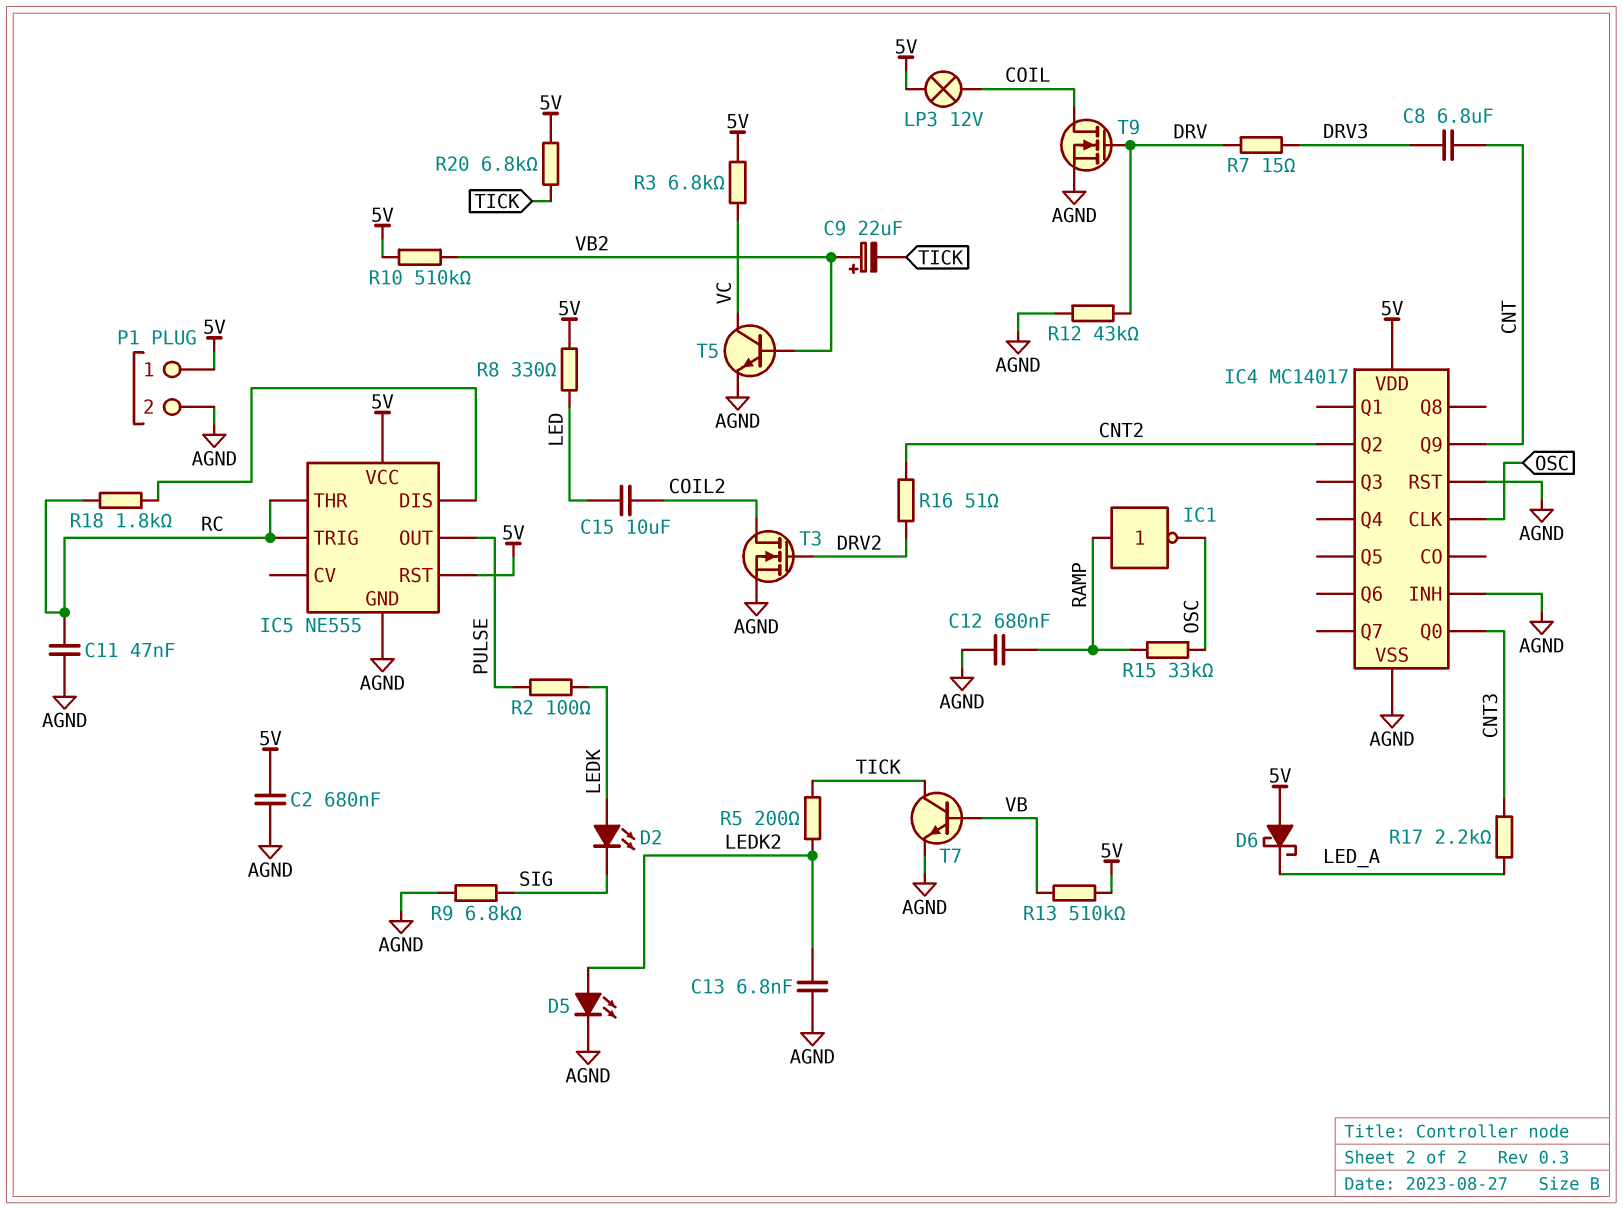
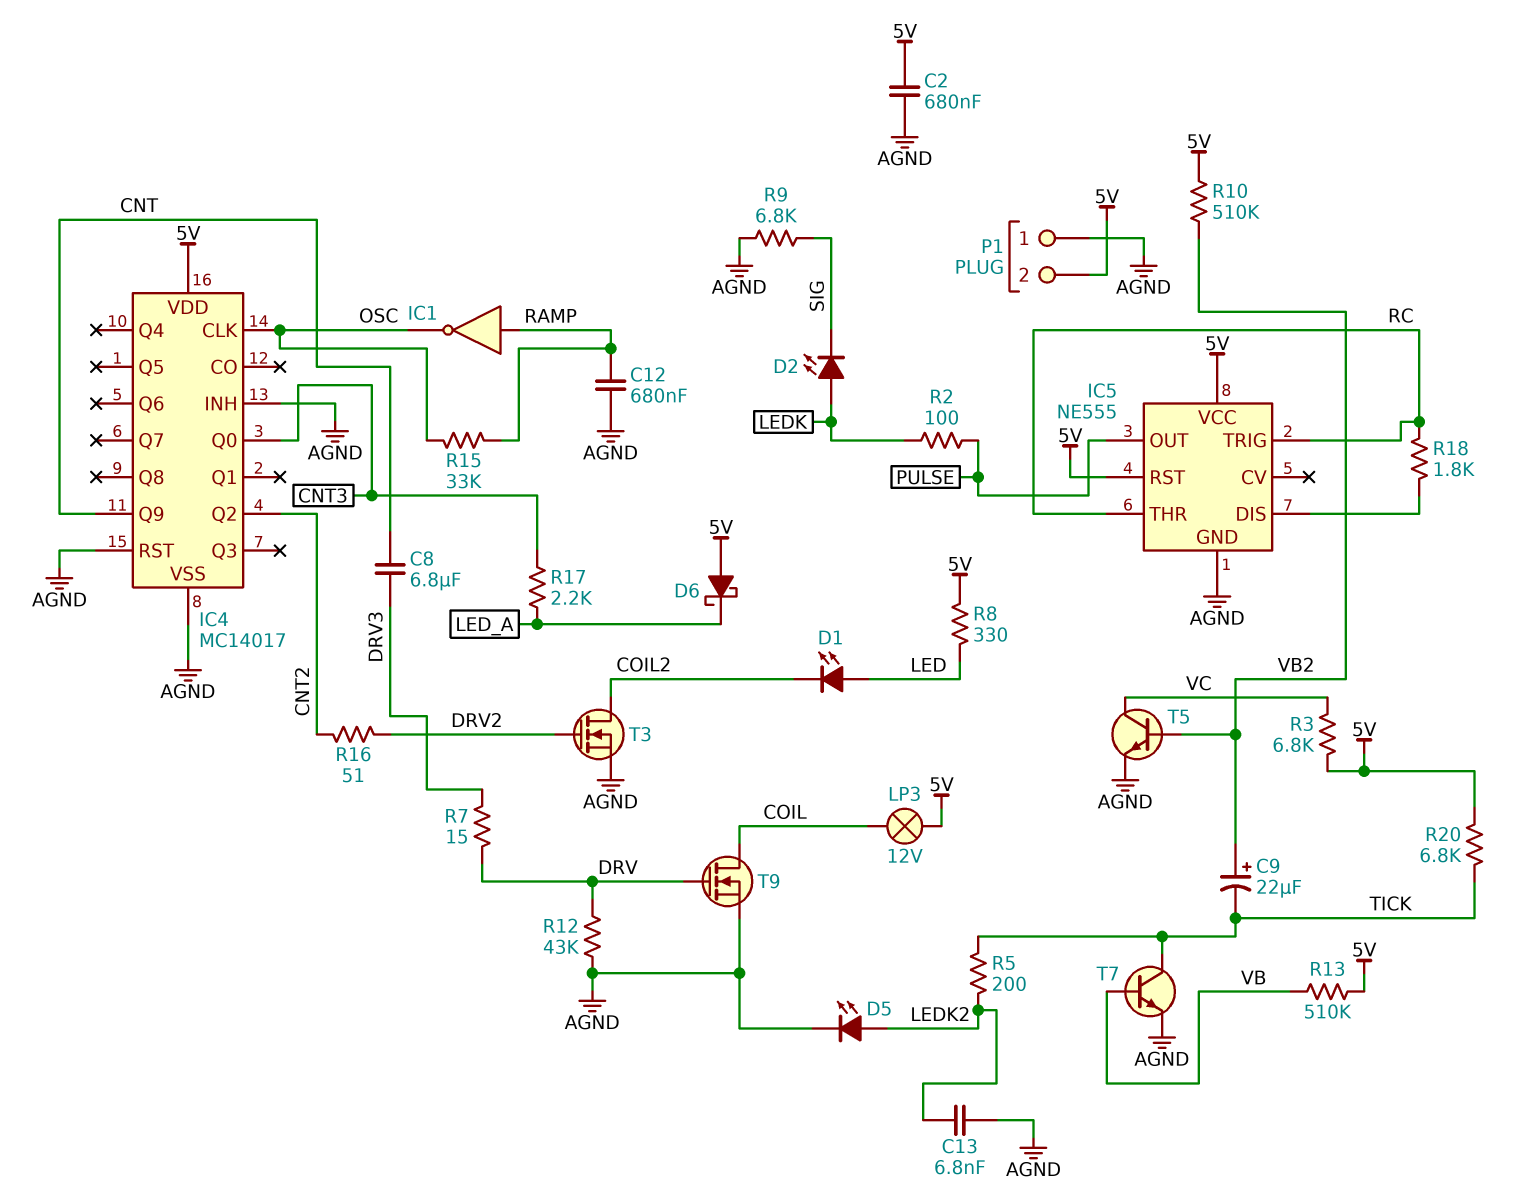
C11: 47nF (AGND, RC) -> none
C15: 10uF (COIL2, LED) -> none
D1: none -> LED (A LED, K COIL2)
P1 pin 1: 5V -> AGND
P1 pin 2: AGND -> 5V

